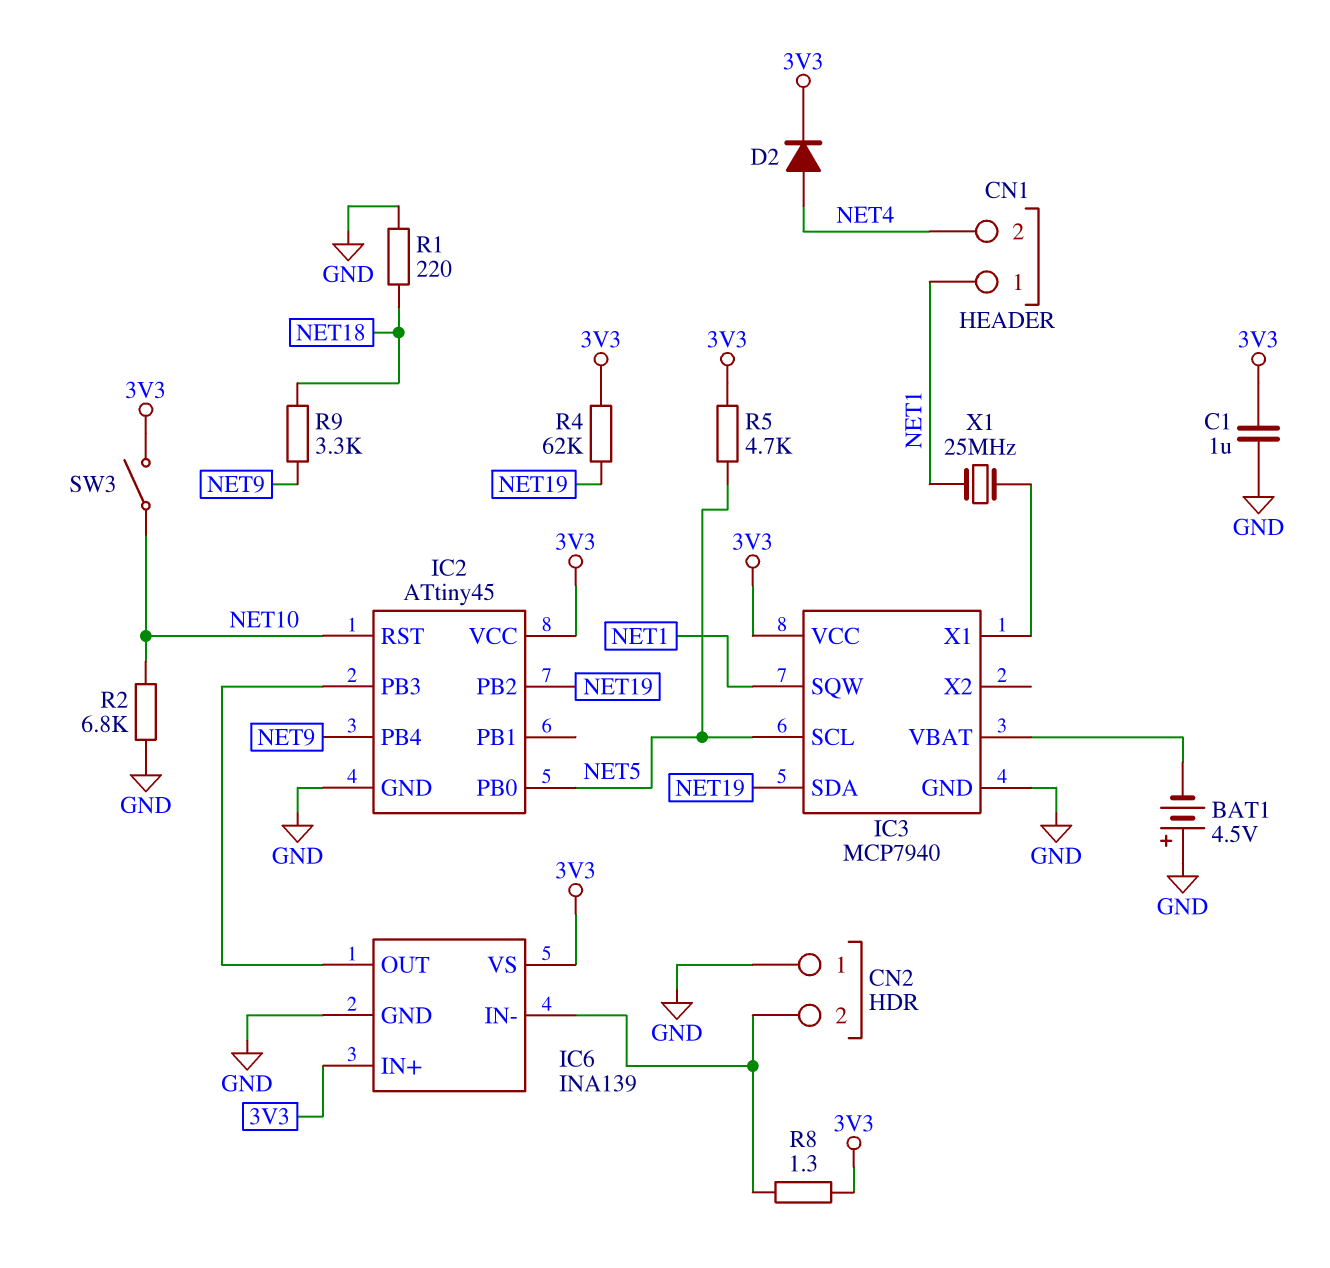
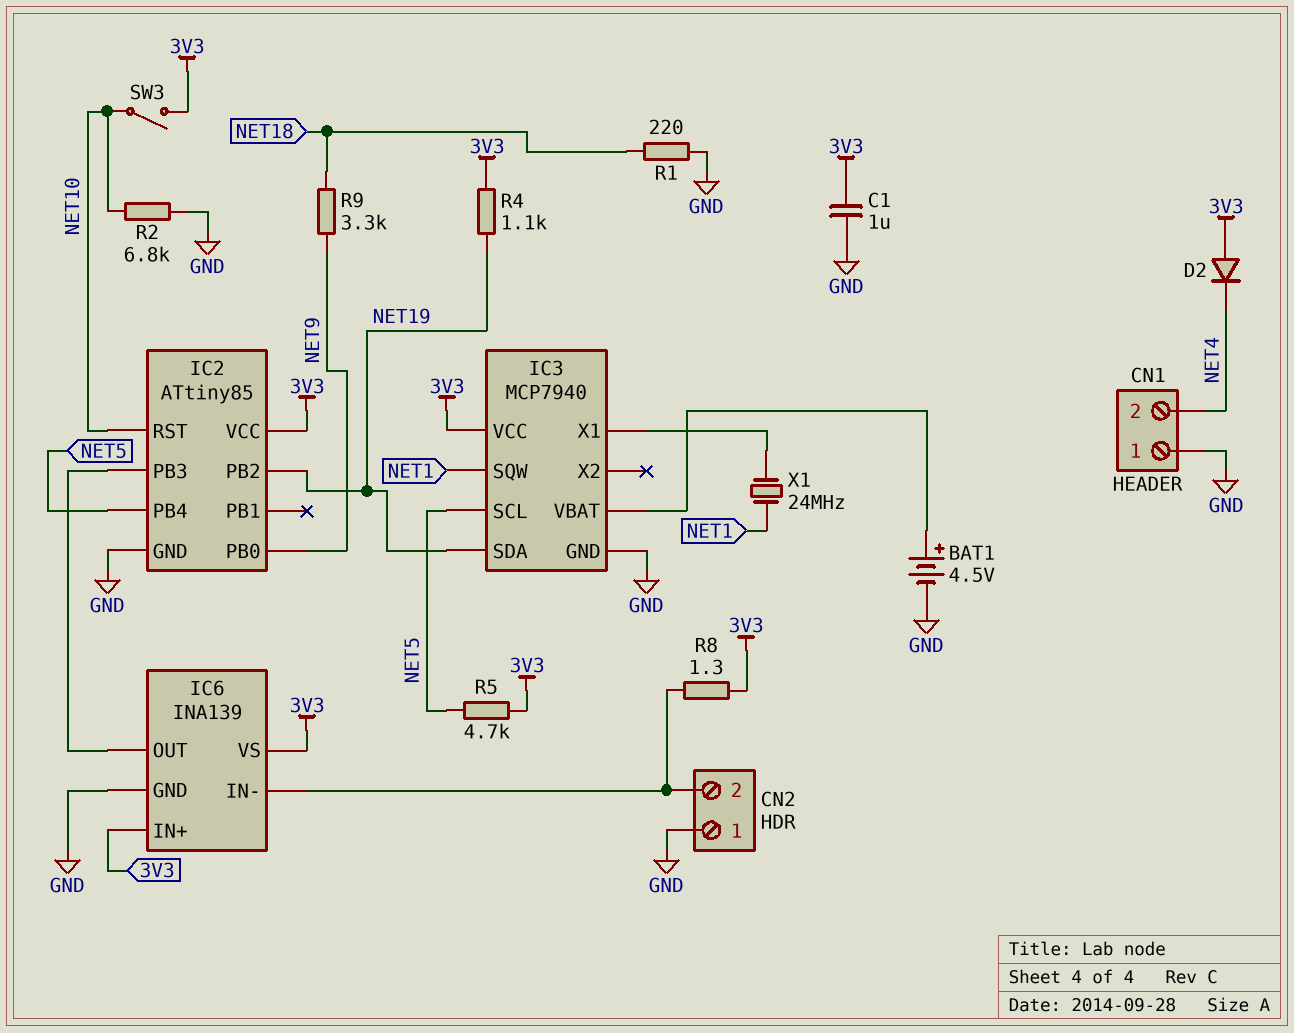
BAT1: 4.5V (plus GND, minus IC3/VBAT) -> 4.5V (plus IC3/VBAT, minus GND)
CN1 pin 1: NET1 -> GND
D2: diode (A NET4, K 3V3) -> diode (A 3V3, K NET4)
IC2: ATtiny45 -> ATtiny85
IC2 pin PB0: NET5 -> NET9
IC2 pin PB4: NET9 -> NET5
R4: 62k (3V3, NET19) -> 1.1k (3V3, NET19)
X1: 25MHz (IC3/X1, NET1) -> 24MHz (IC3/X1, NET1)

